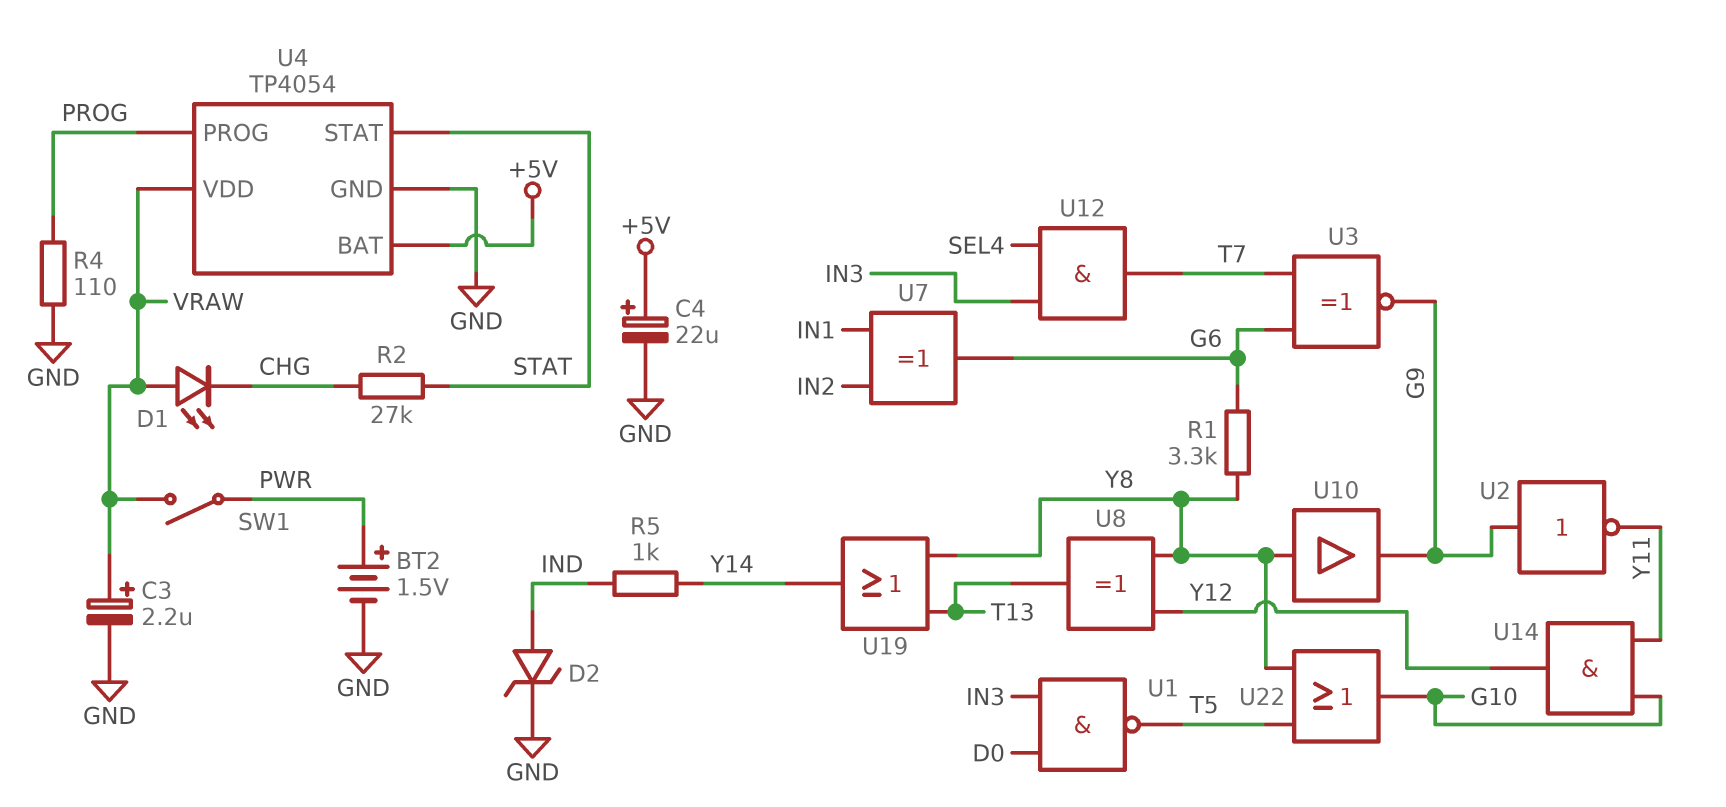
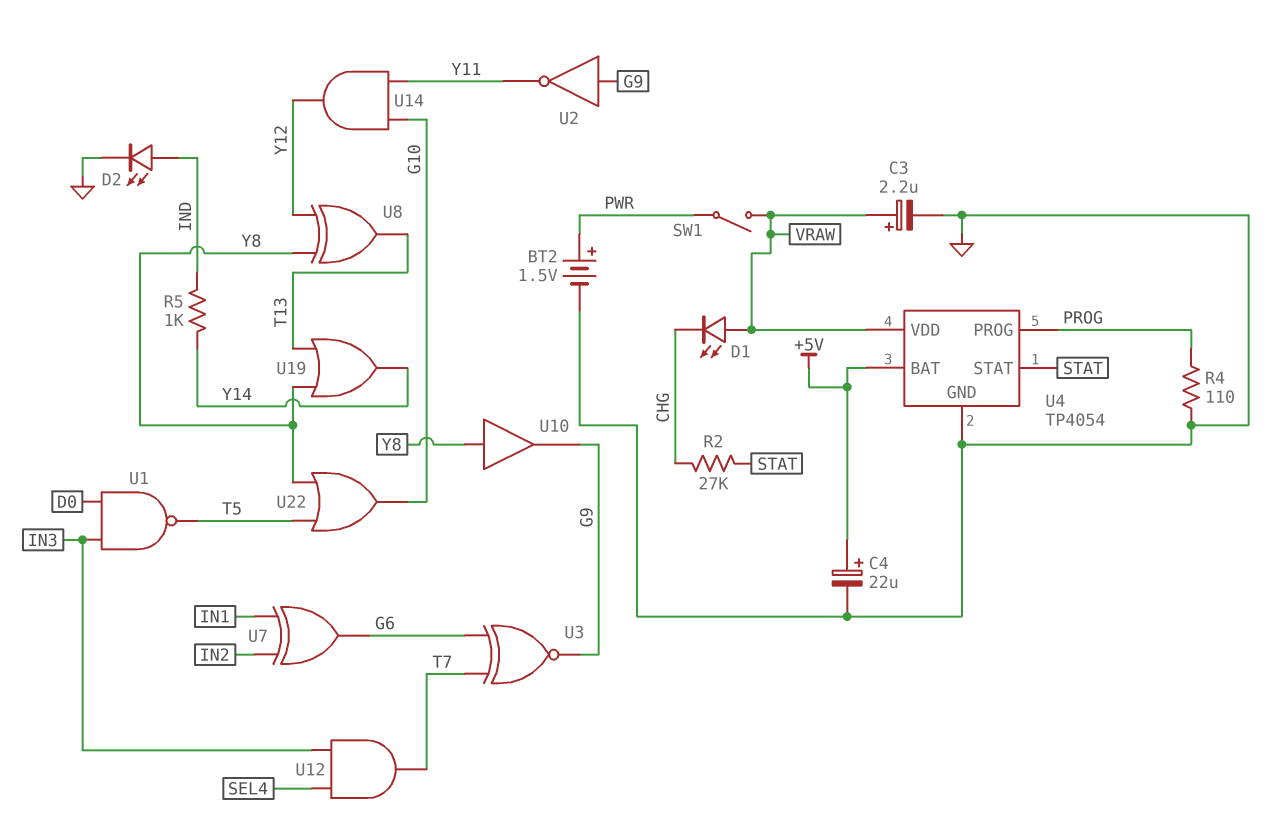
D2: zener (A IND, K GND) -> LED (A IND, K GND)
R1: 3.3k (G6, Y8) -> none

